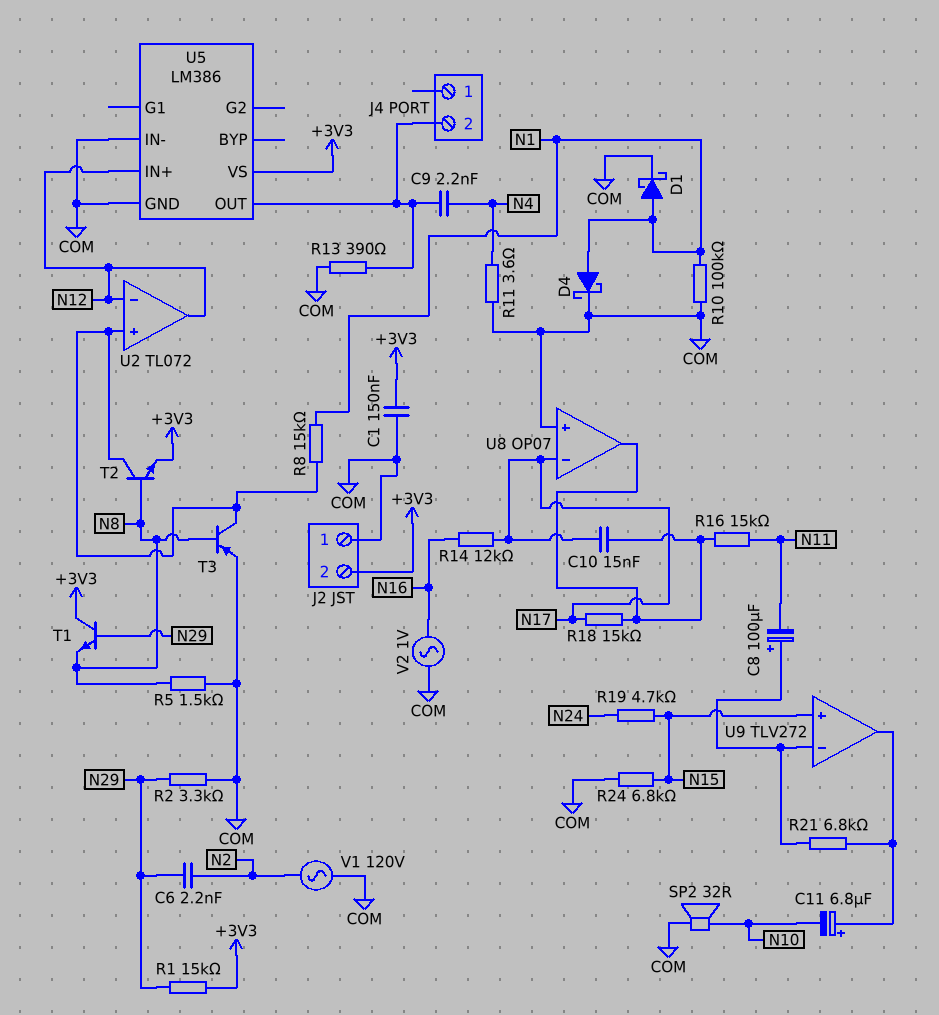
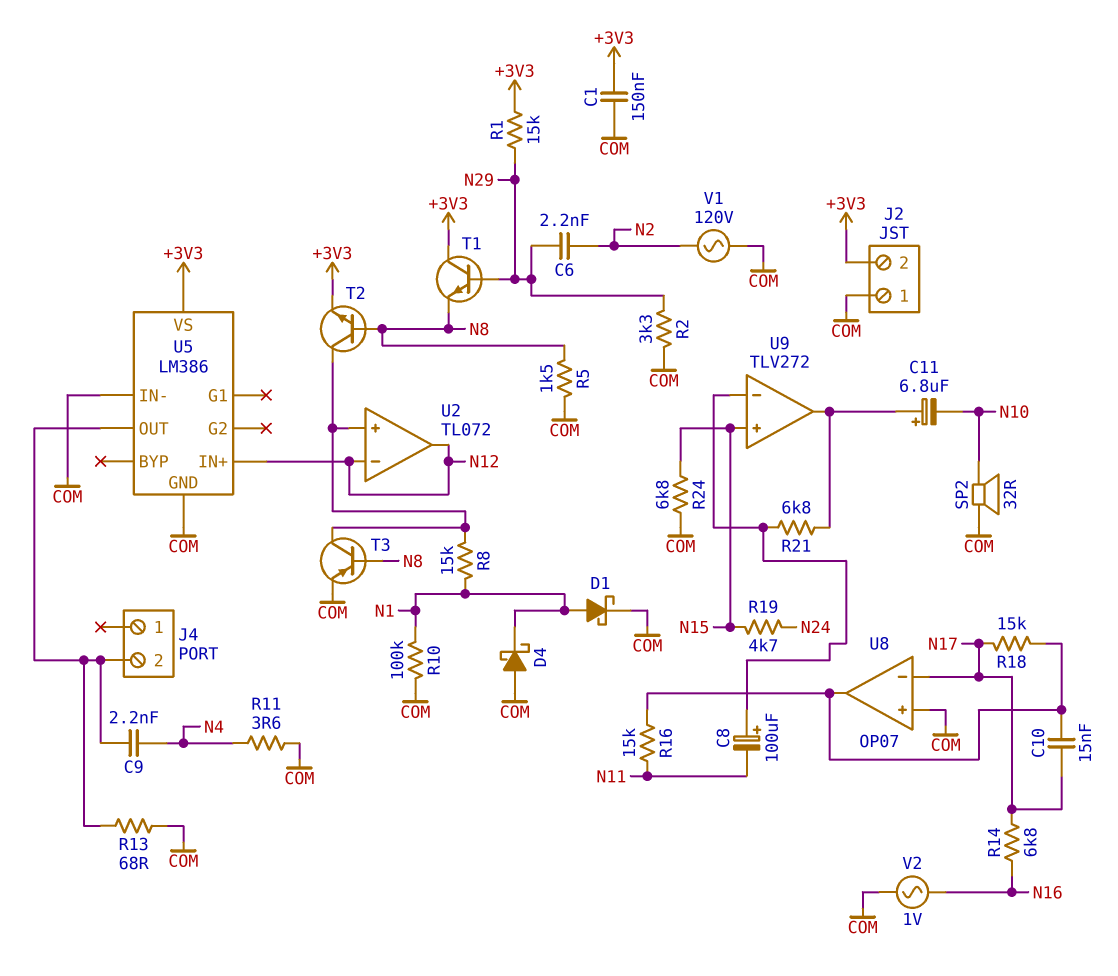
D4: schottky (A N1, K COM) -> schottky (A COM, K N1)
R13: 390 (COM, J4/2) -> 68 (COM, J4/2)
R14: 12k (N16, N17) -> 6.8k (N16, N17)

